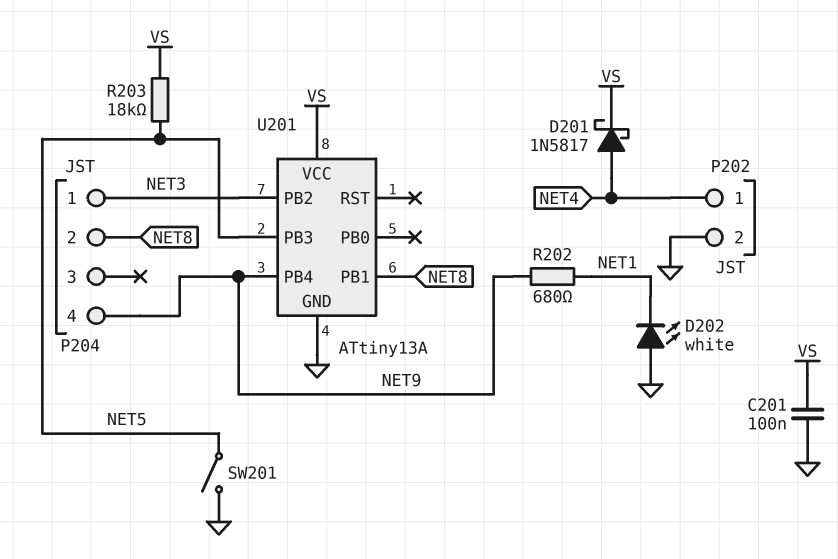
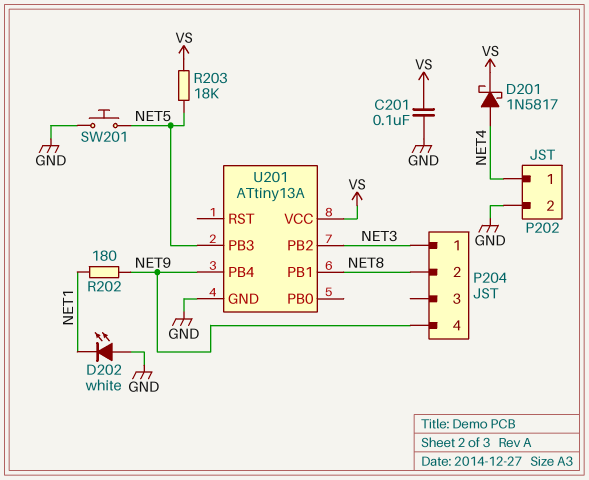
R202: 680 (NET1, NET9) -> 180 (NET1, NET9)
SW201: switch (GND, NET5) -> button (GND, NET5)

